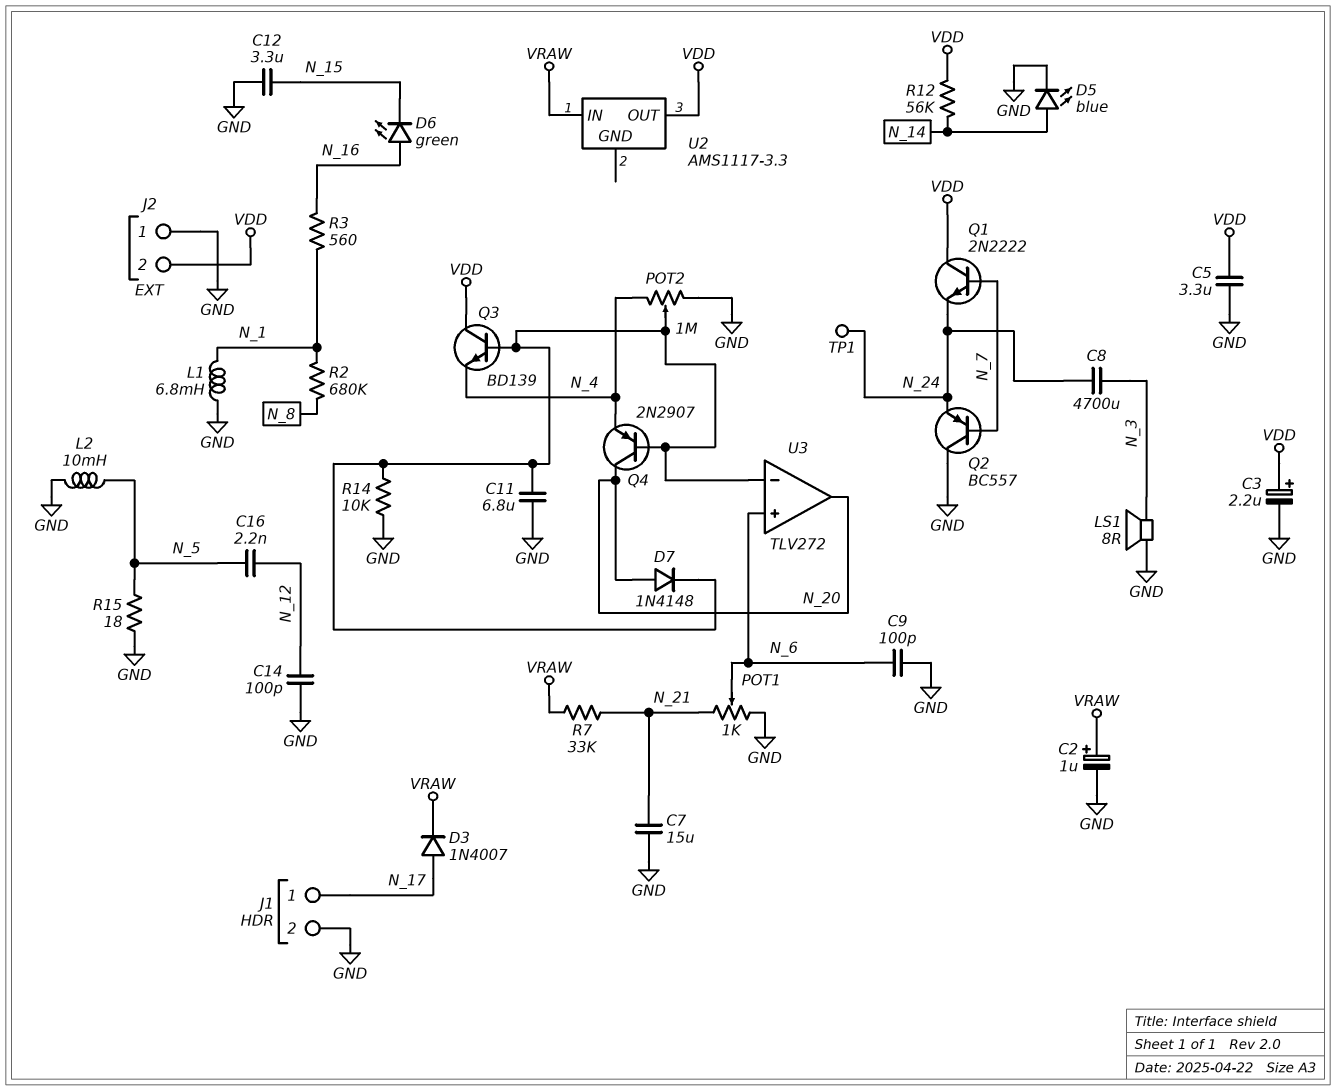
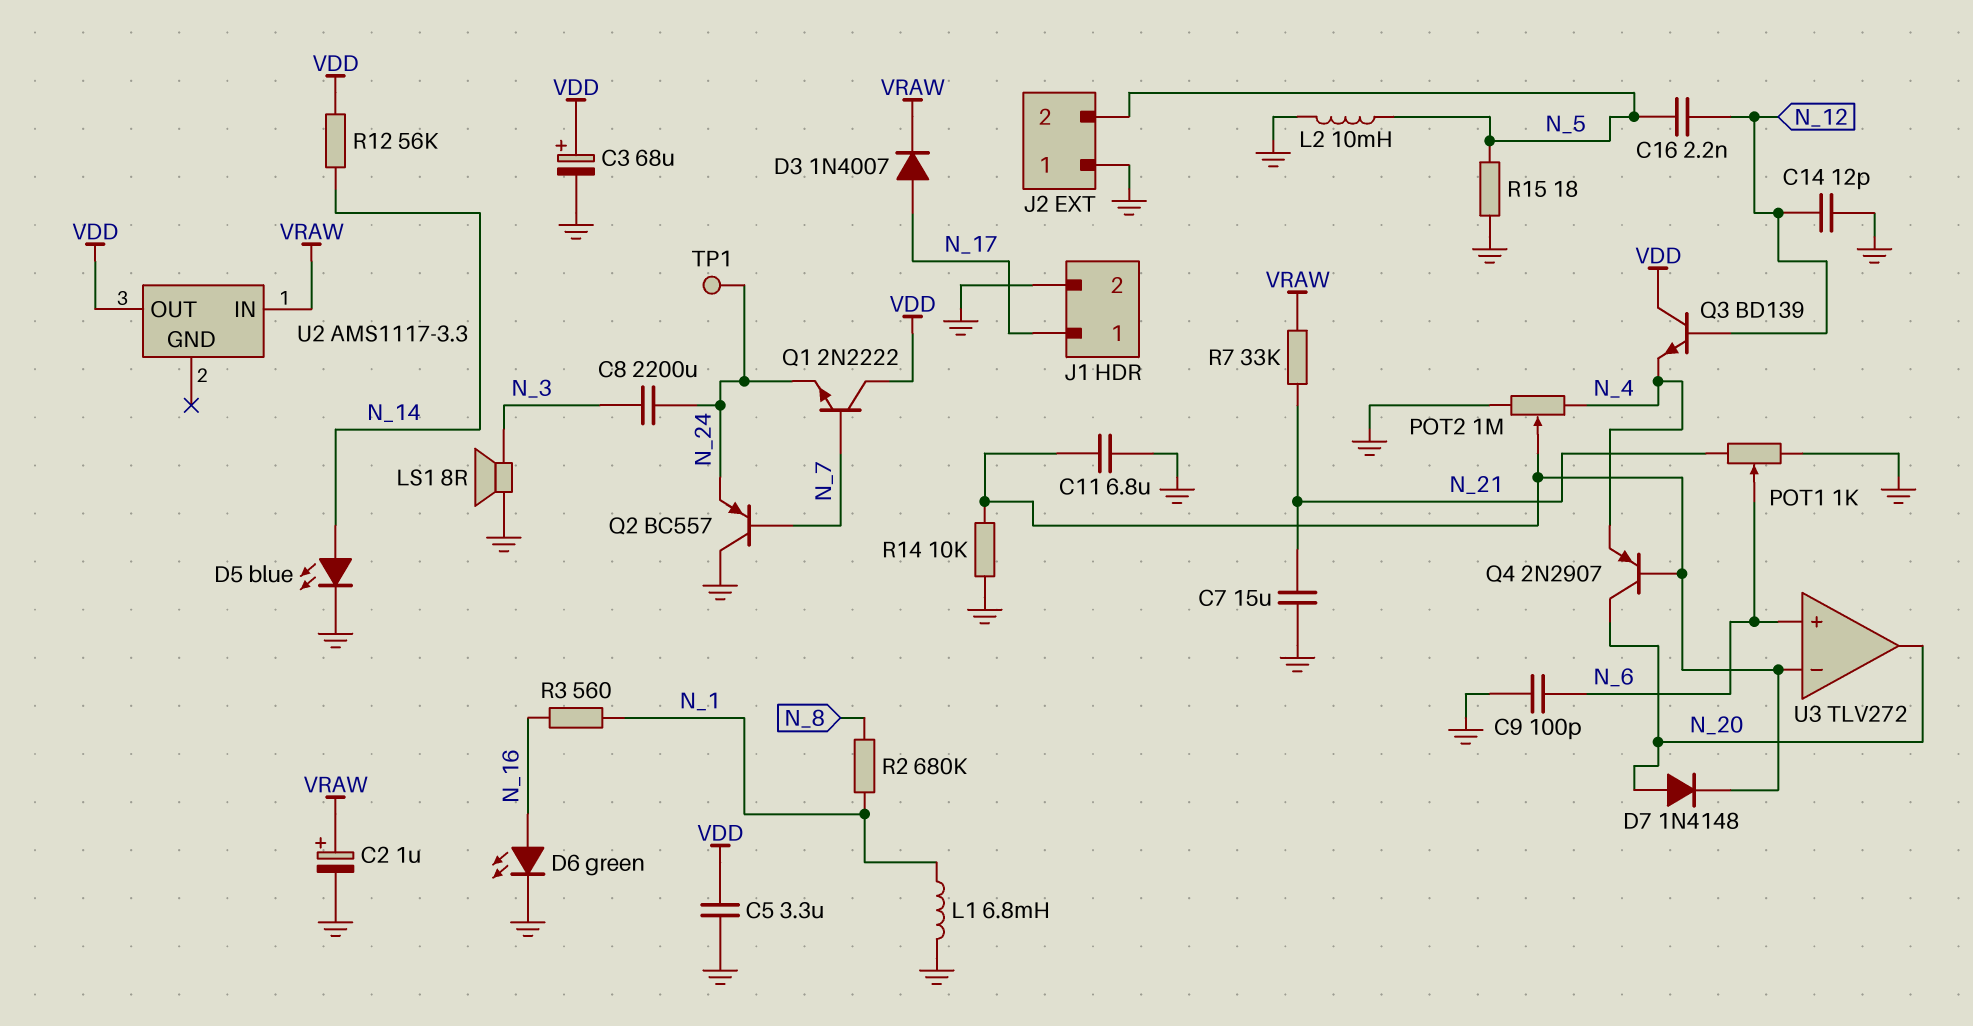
C3: 2.2uF (plus VDD, minus GND) -> 68uF (plus VDD, minus GND)
C8: 4700uF (N_3, N_24) -> 2200uF (N_3, N_24)
C12: 3.3uF (GND, N_15) -> none
C14: 100pF (GND, N_12) -> 12pF (GND, N_12)
D6: LED green (A N_16, K N_15) -> LED green (A N_16, K GND)
J2 pin 2: VDD -> N_5
Q3: NPN BD139 (B U3/in-, C VDD, E N_4) -> NPN BD139 (B N_12, C VDD, E N_4)

